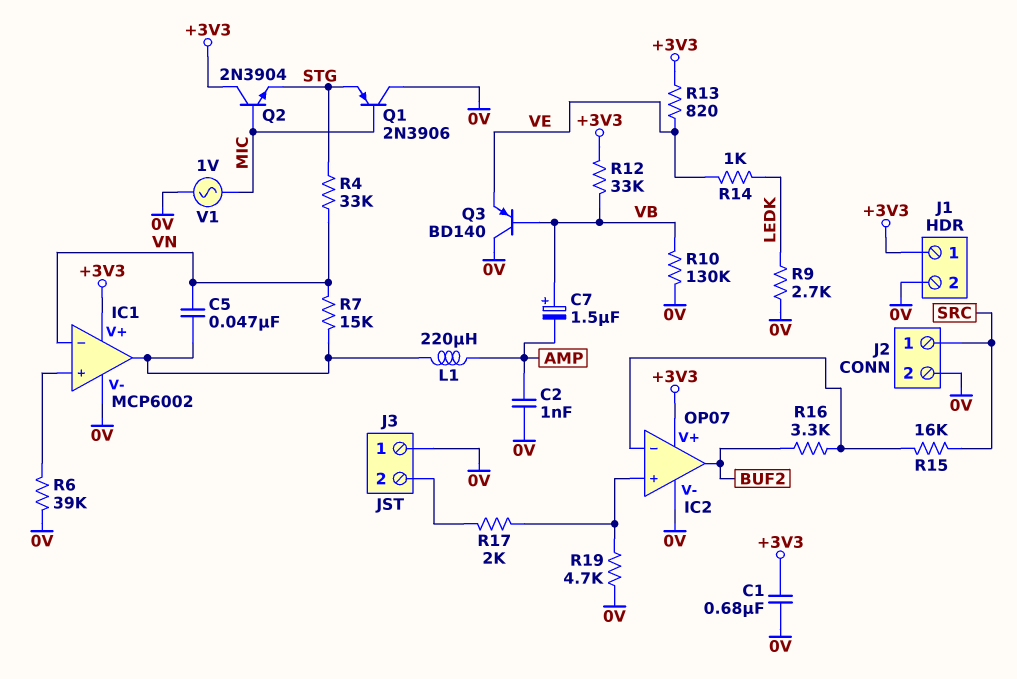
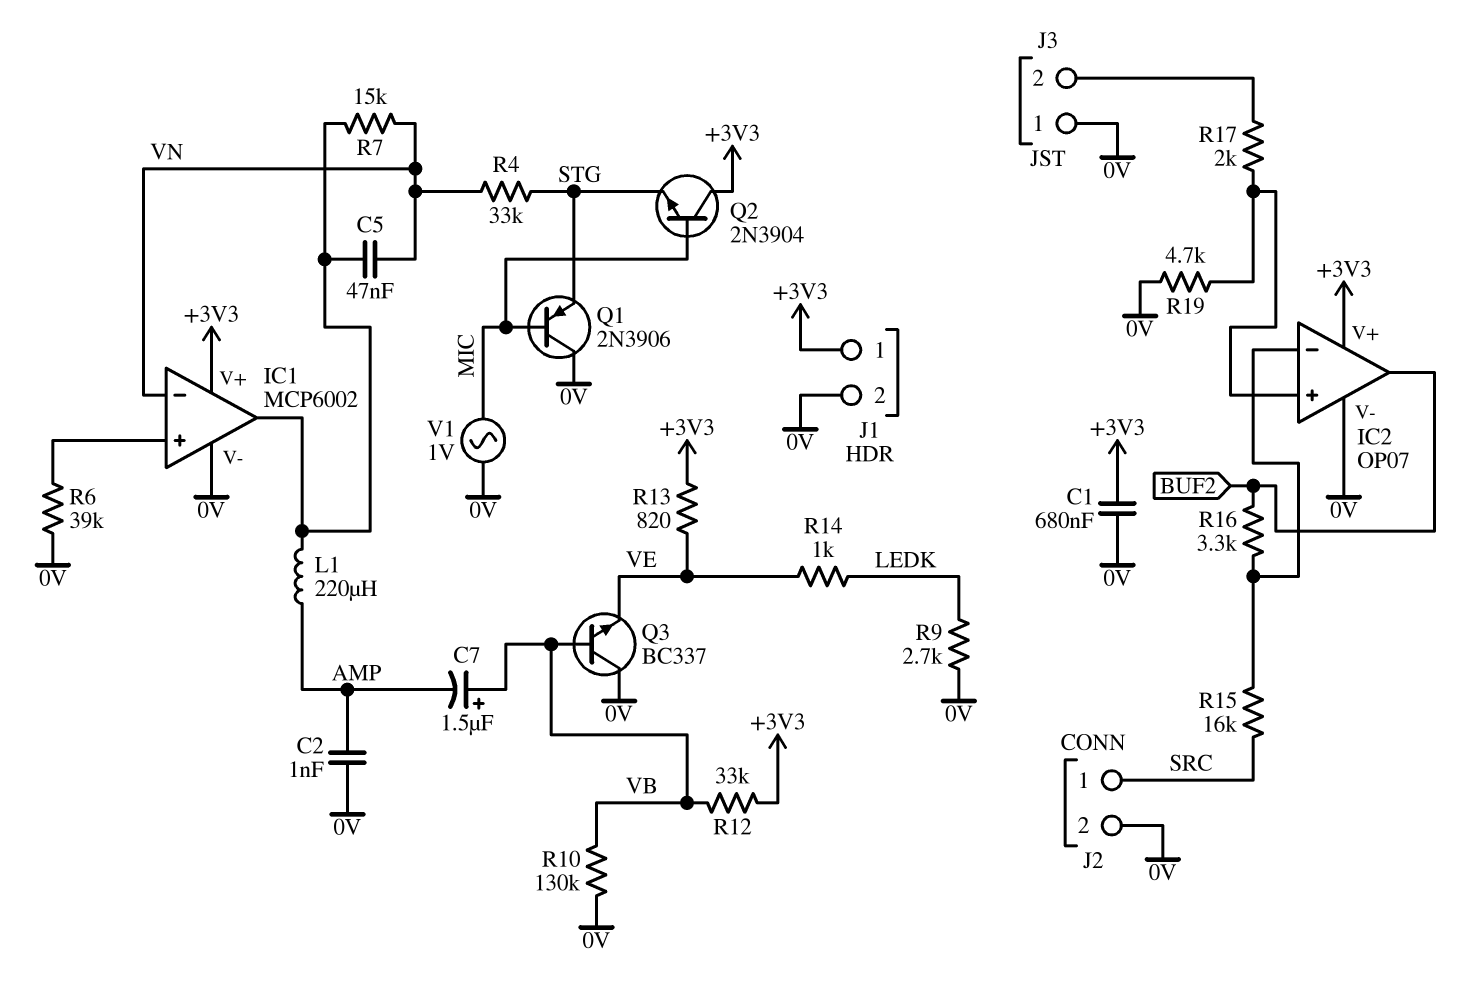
Q3: PNP BD140 (B VB, C 0V, E VE) -> NPN BC337 (B VB, C 0V, E VE)

